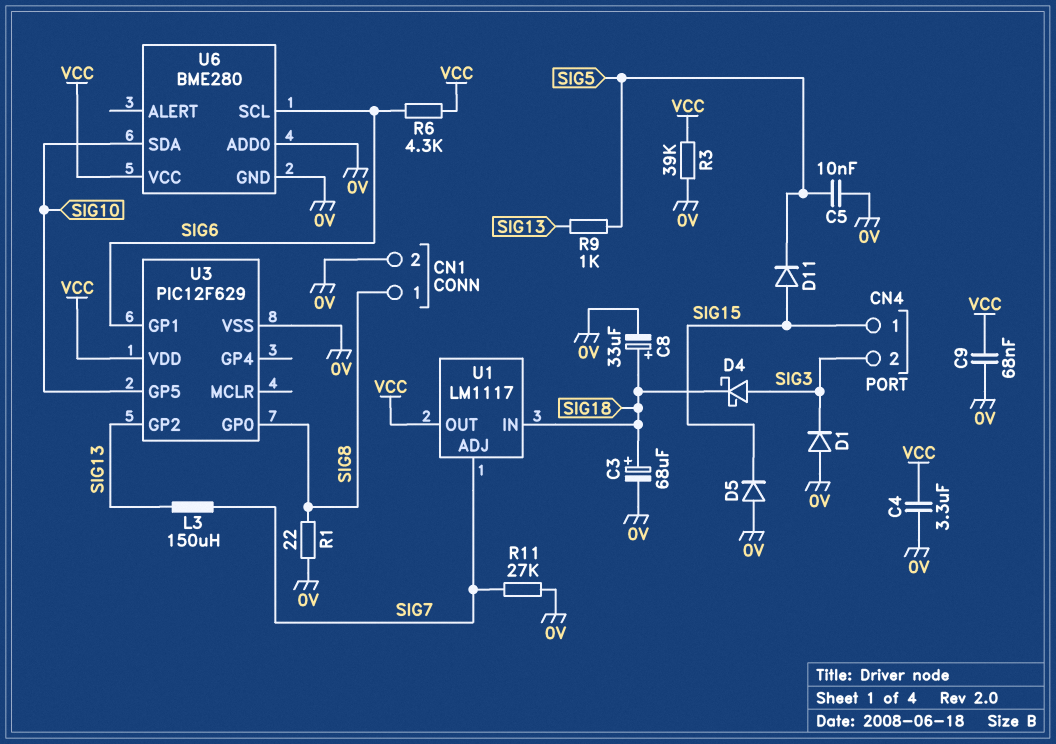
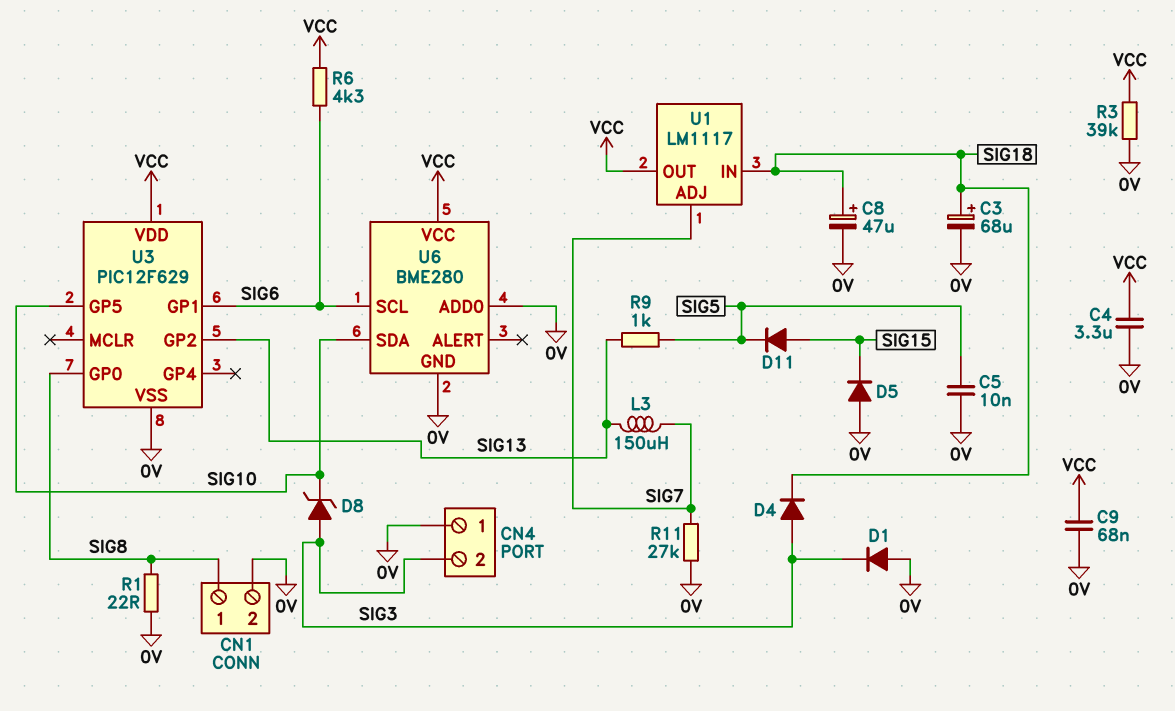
C8: 33uF (plus SIG18, minus 0V) -> 47uF (plus SIG18, minus 0V)
CN4 pin 1: SIG15 -> 0V
D4: schottky (A SIG3, K SIG18) -> diode (A SIG3, K SIG18)
D8: none -> zener (A SIG3, K SIG10)

